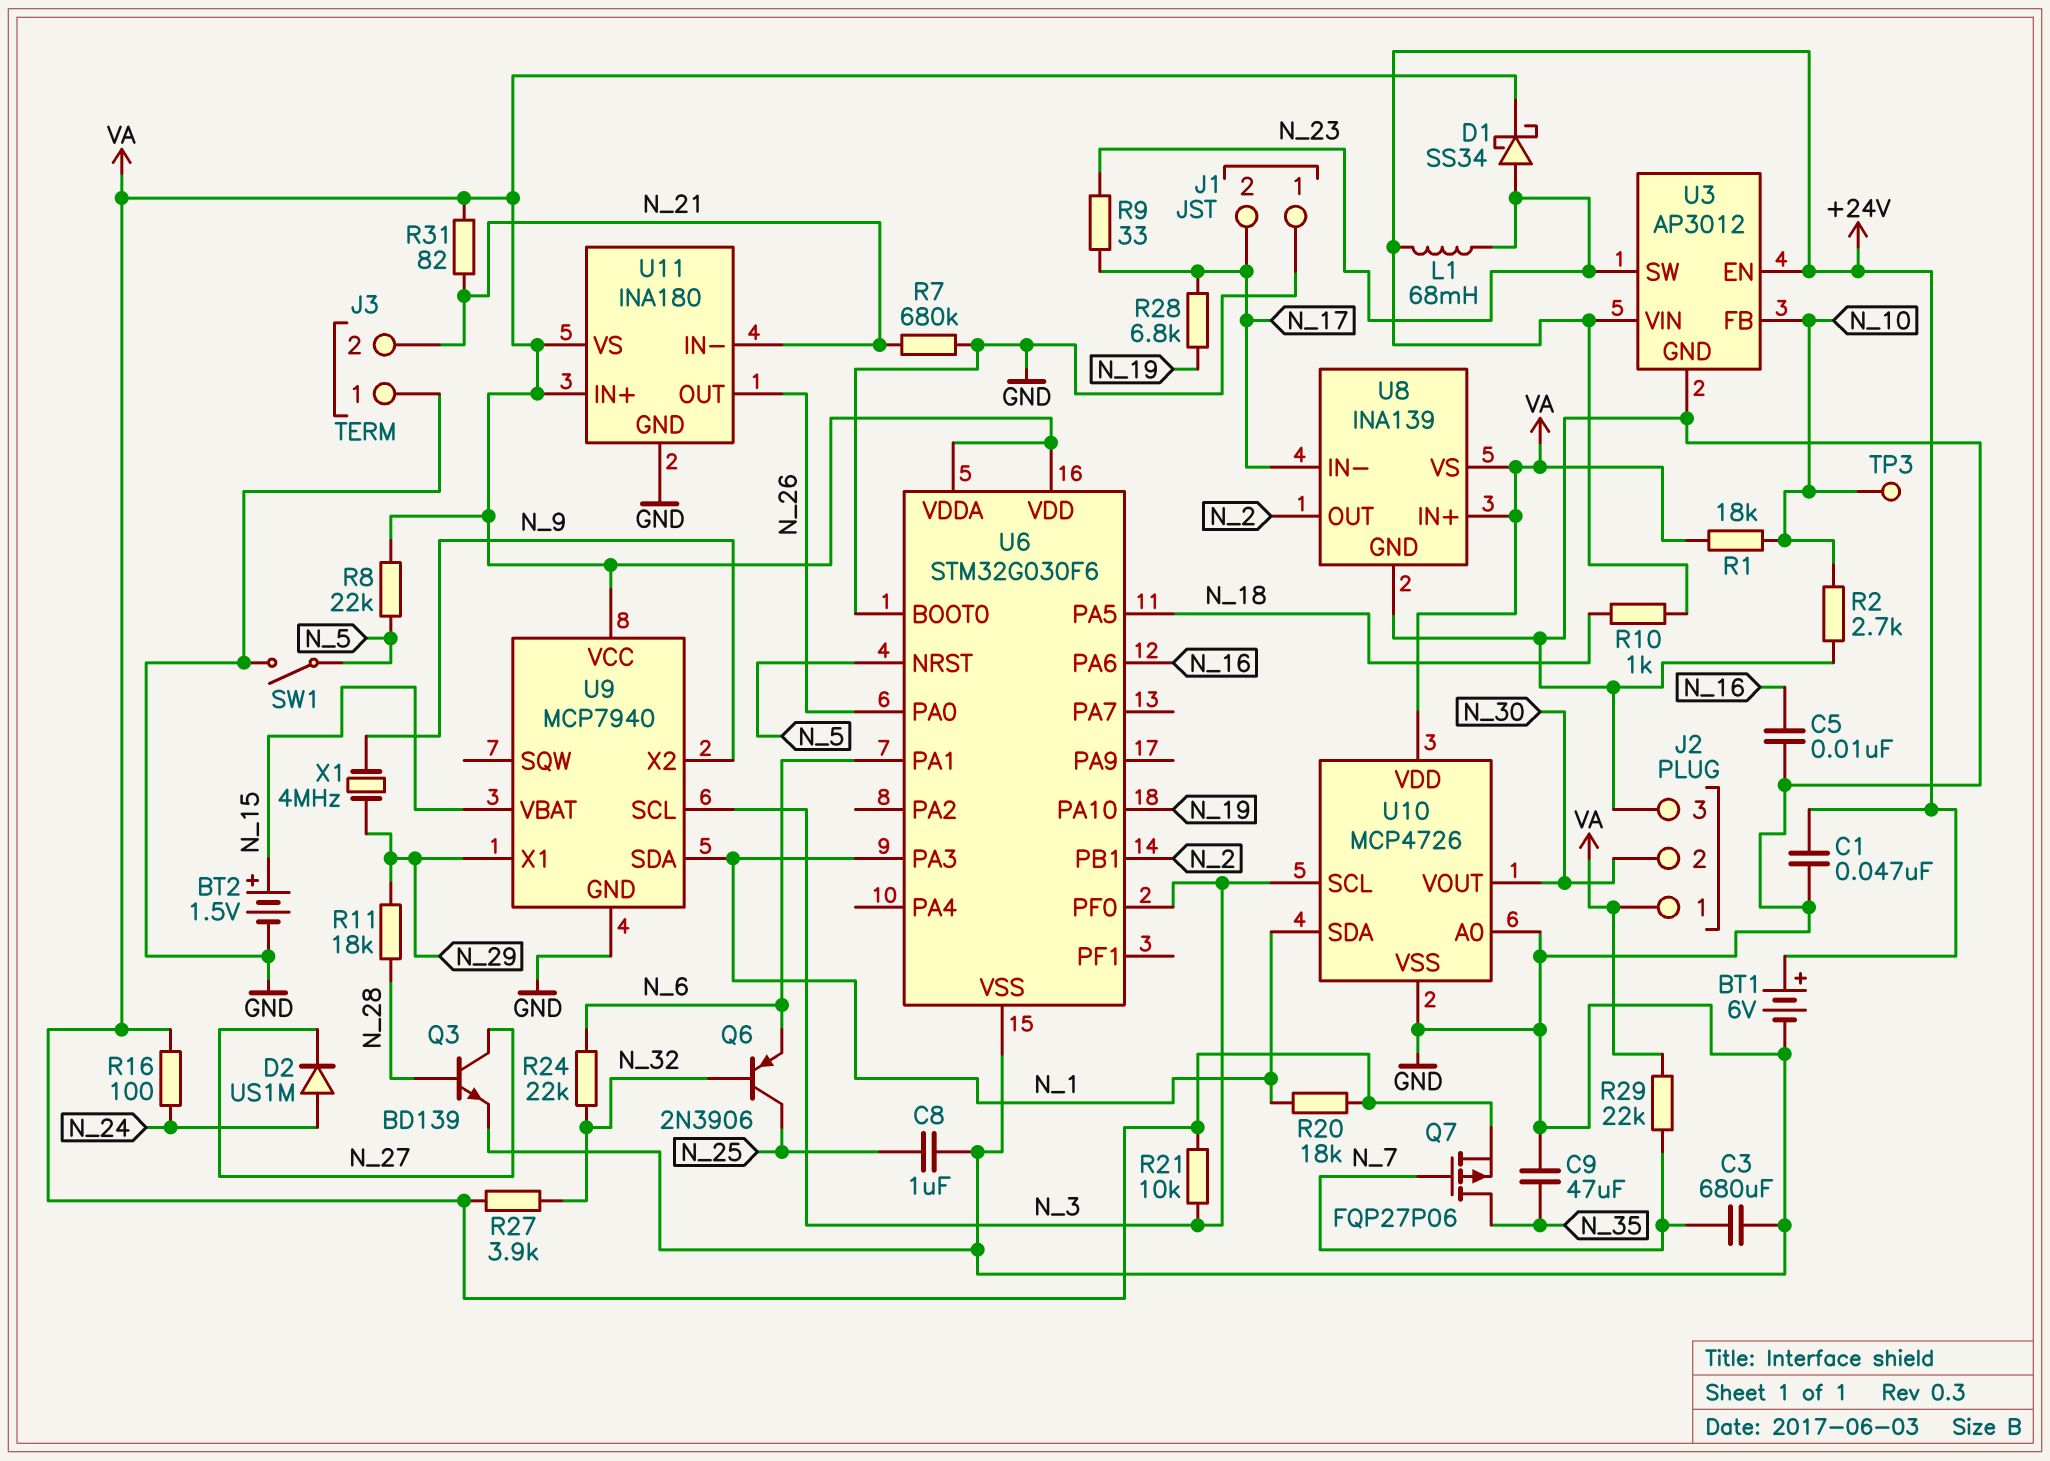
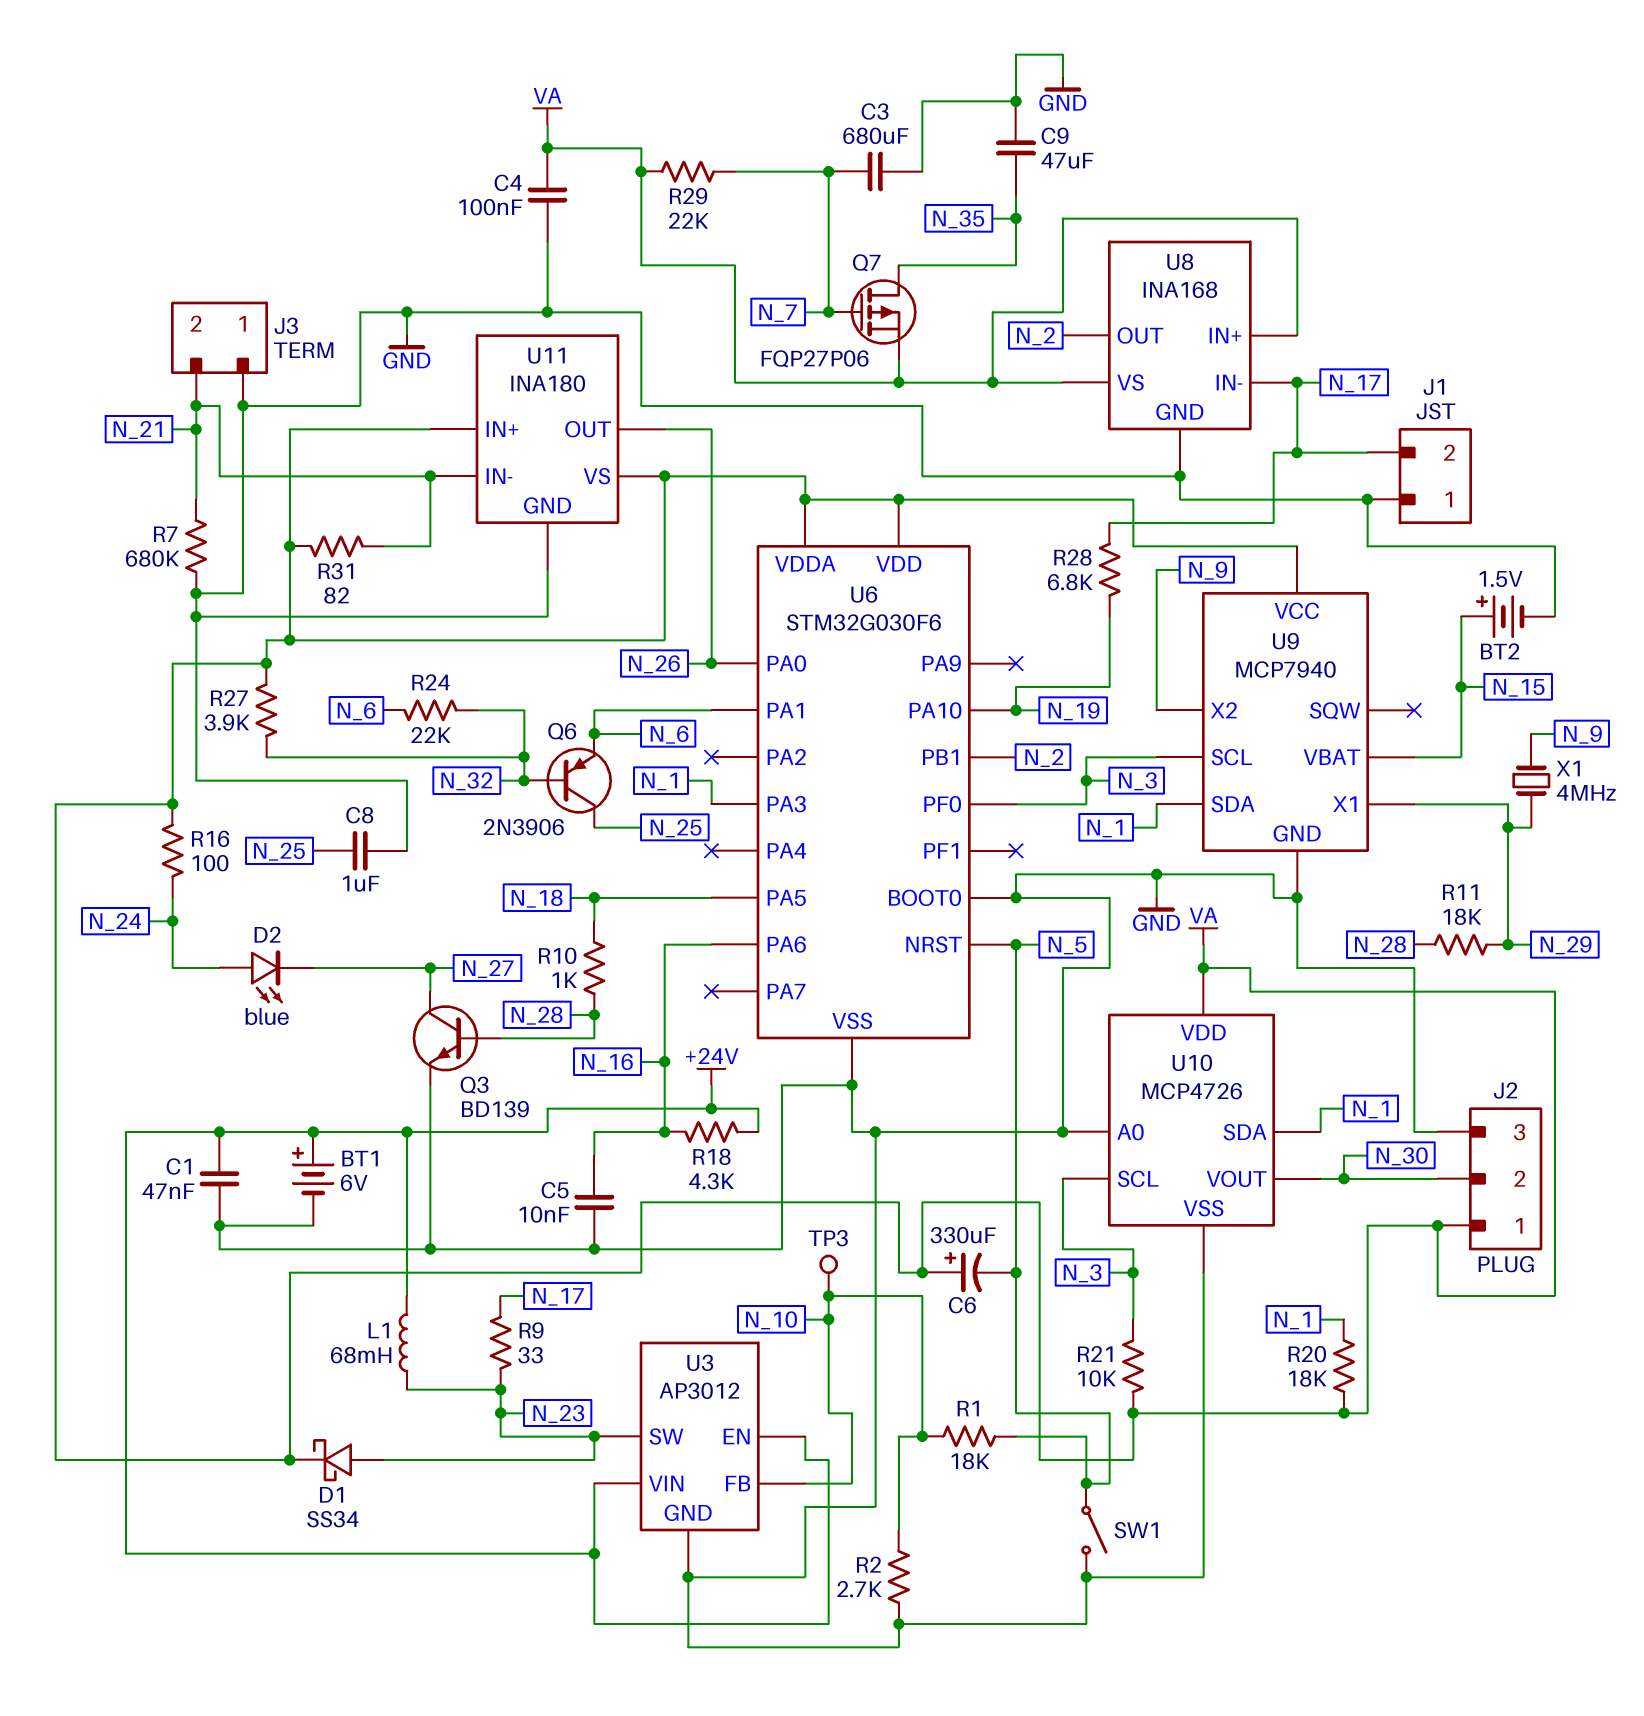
C4: none -> 100nF (GND, VA)
C6: none -> 330uF (plus VA, minus N_5)
D2: diode US1M (A N_24, K N_27) -> LED blue (A N_24, K N_27)
R1: 18k (N_10, VA) -> 18k (N_5, N_10)
R8: 22k (N_5, VA) -> none
R10: 1k (+24V, N_18) -> 1k (N_18, N_28)
R18: none -> 4.3k (+24V, N_16)
U8: INA139 -> INA168

